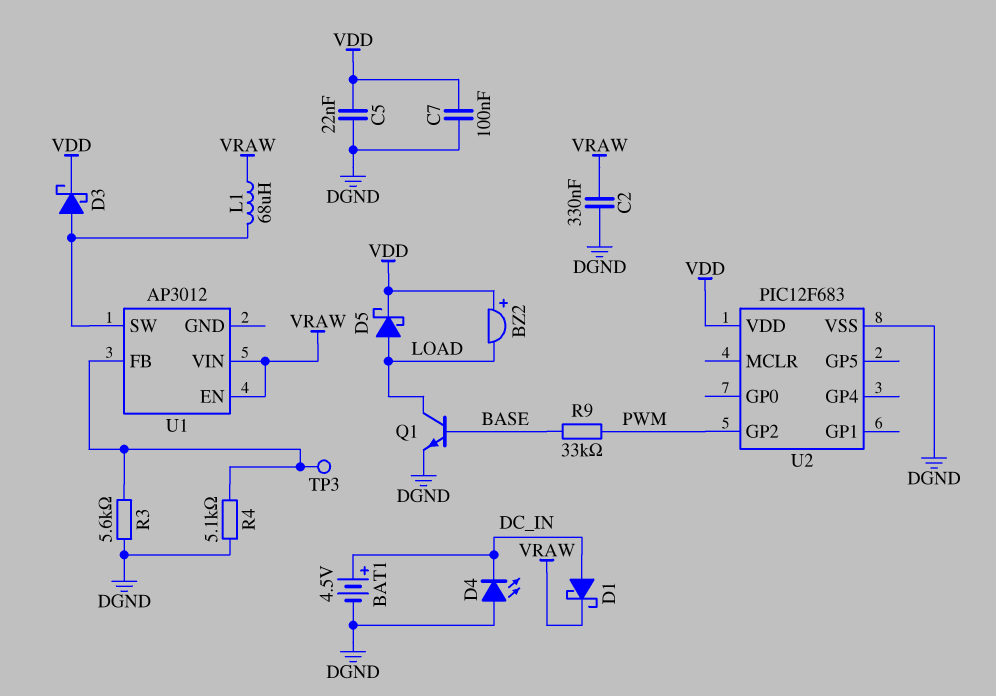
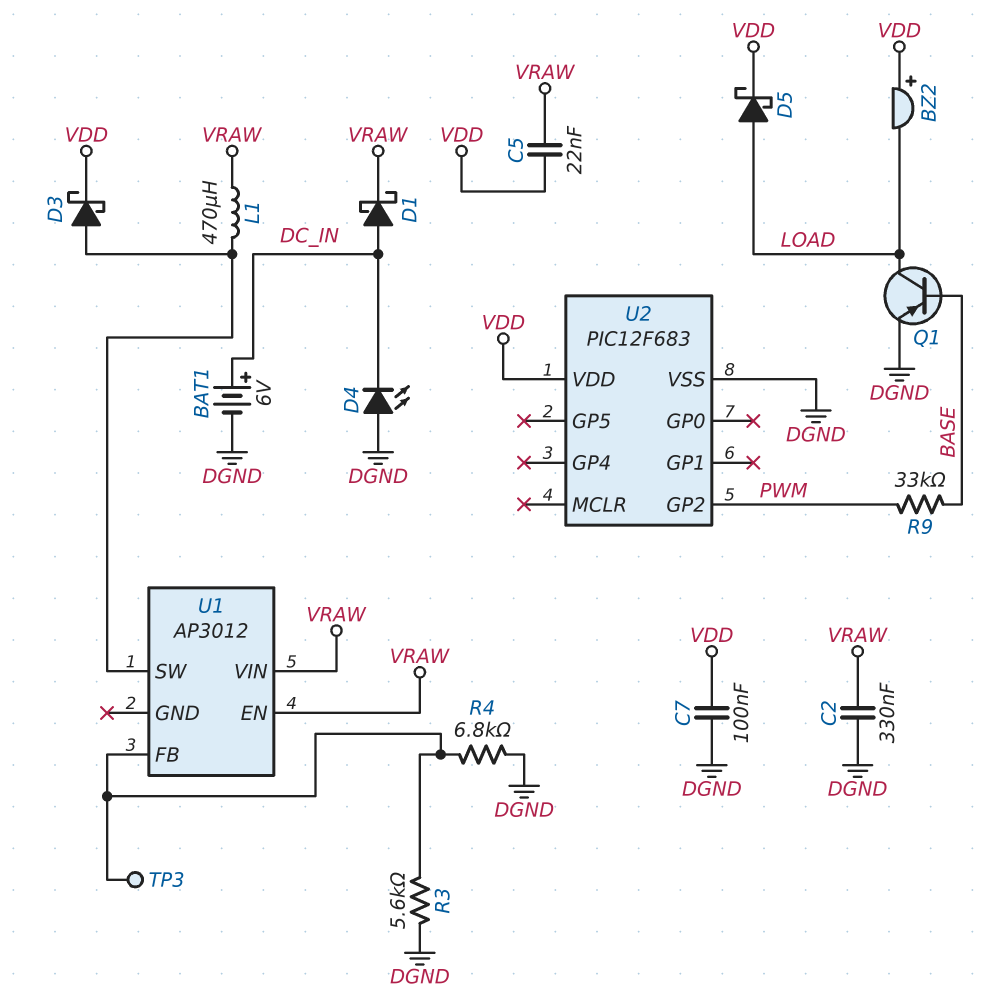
BAT1: 4.5V (plus DC_IN, minus DGND) -> 6V (plus DC_IN, minus DGND)
C5: 22nF (DGND, VDD) -> 22nF (VDD, VRAW)
L1: 68uH (U1/SW, VRAW) -> 470uH (U1/SW, VRAW)
Q1: NPN (B BASE, C LOAD, E DGND) -> PNP (B BASE, C LOAD, E DGND)
R4: 5.1k (DGND, U1/FB) -> 6.8k (DGND, U1/FB)

